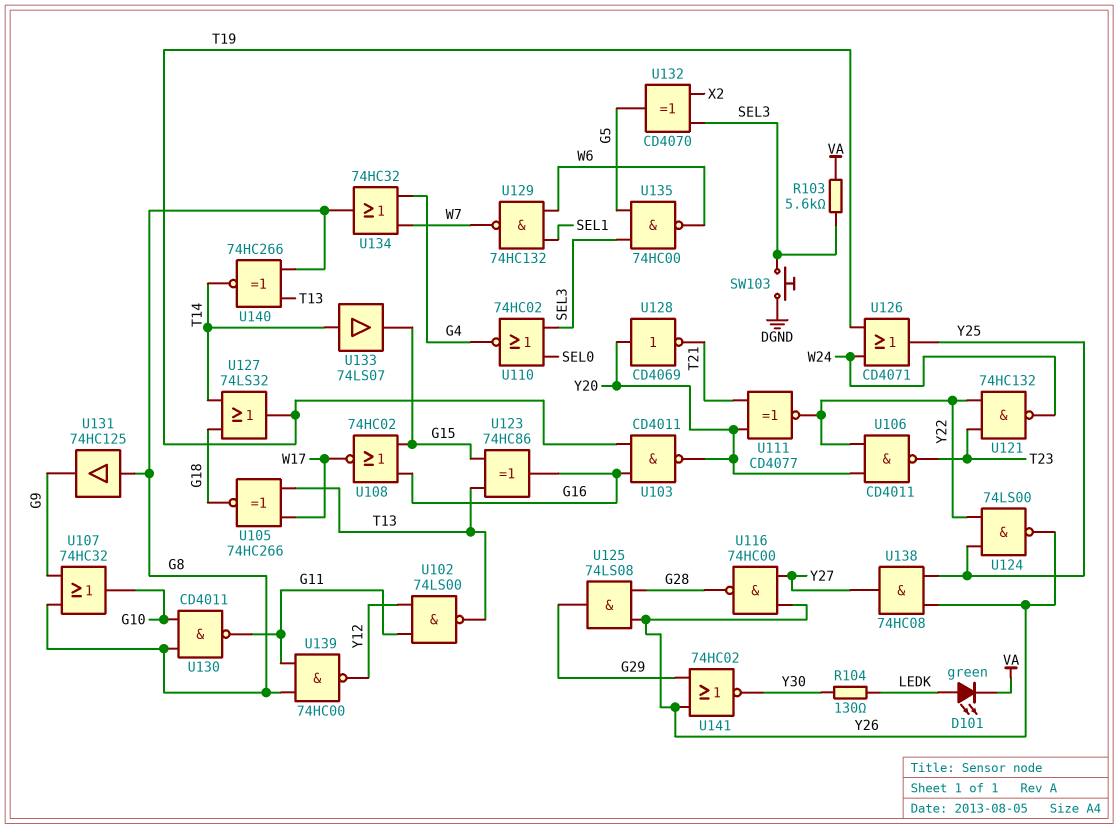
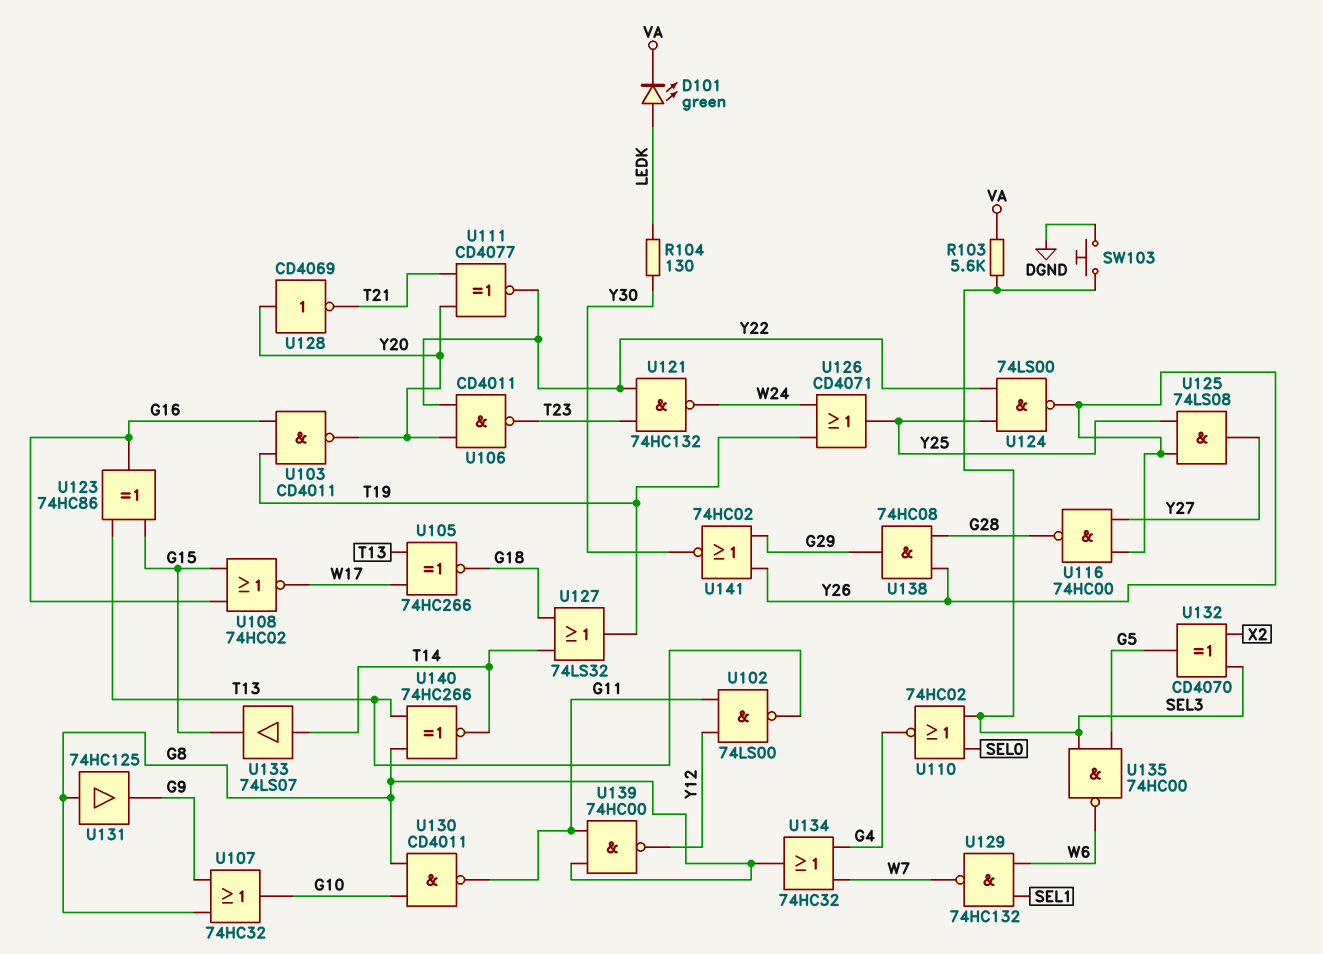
U125: AND 74LS08 (in G28, in Y26, out G29) -> AND 74LS08 (in Y25, in Y26, out Y27)
U138: AND 74HC08 (in Y25, in Y26, out Y27) -> AND 74HC08 (in G28, in Y26, out G29)

